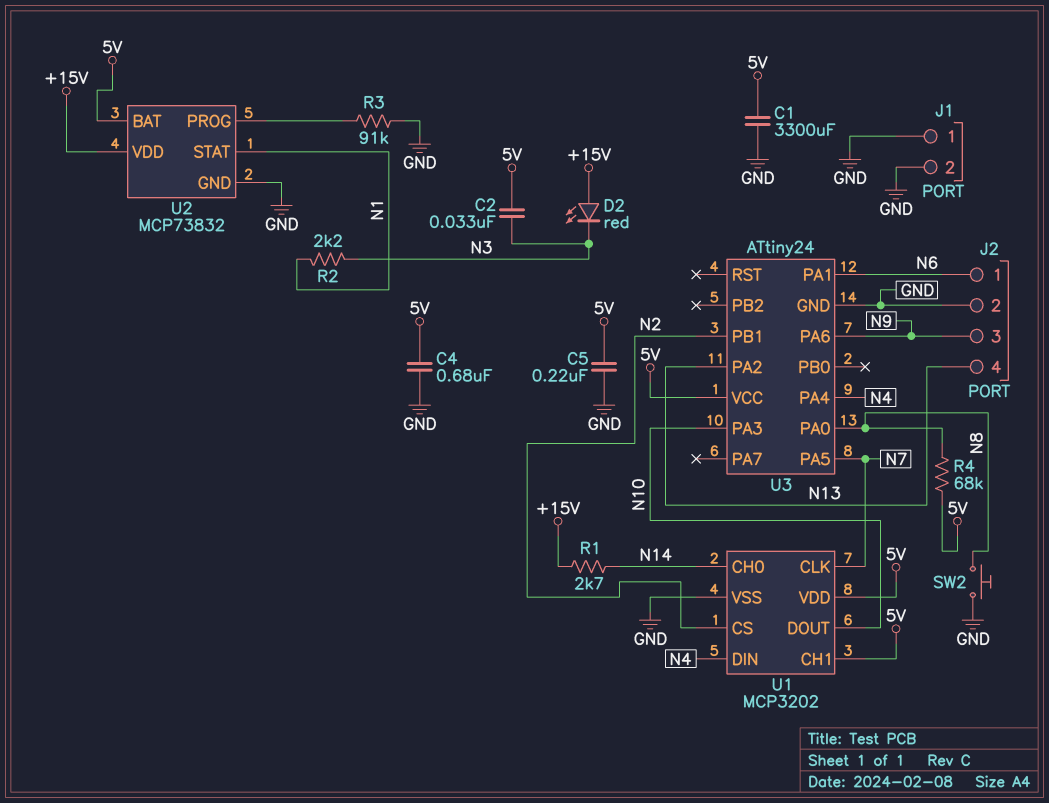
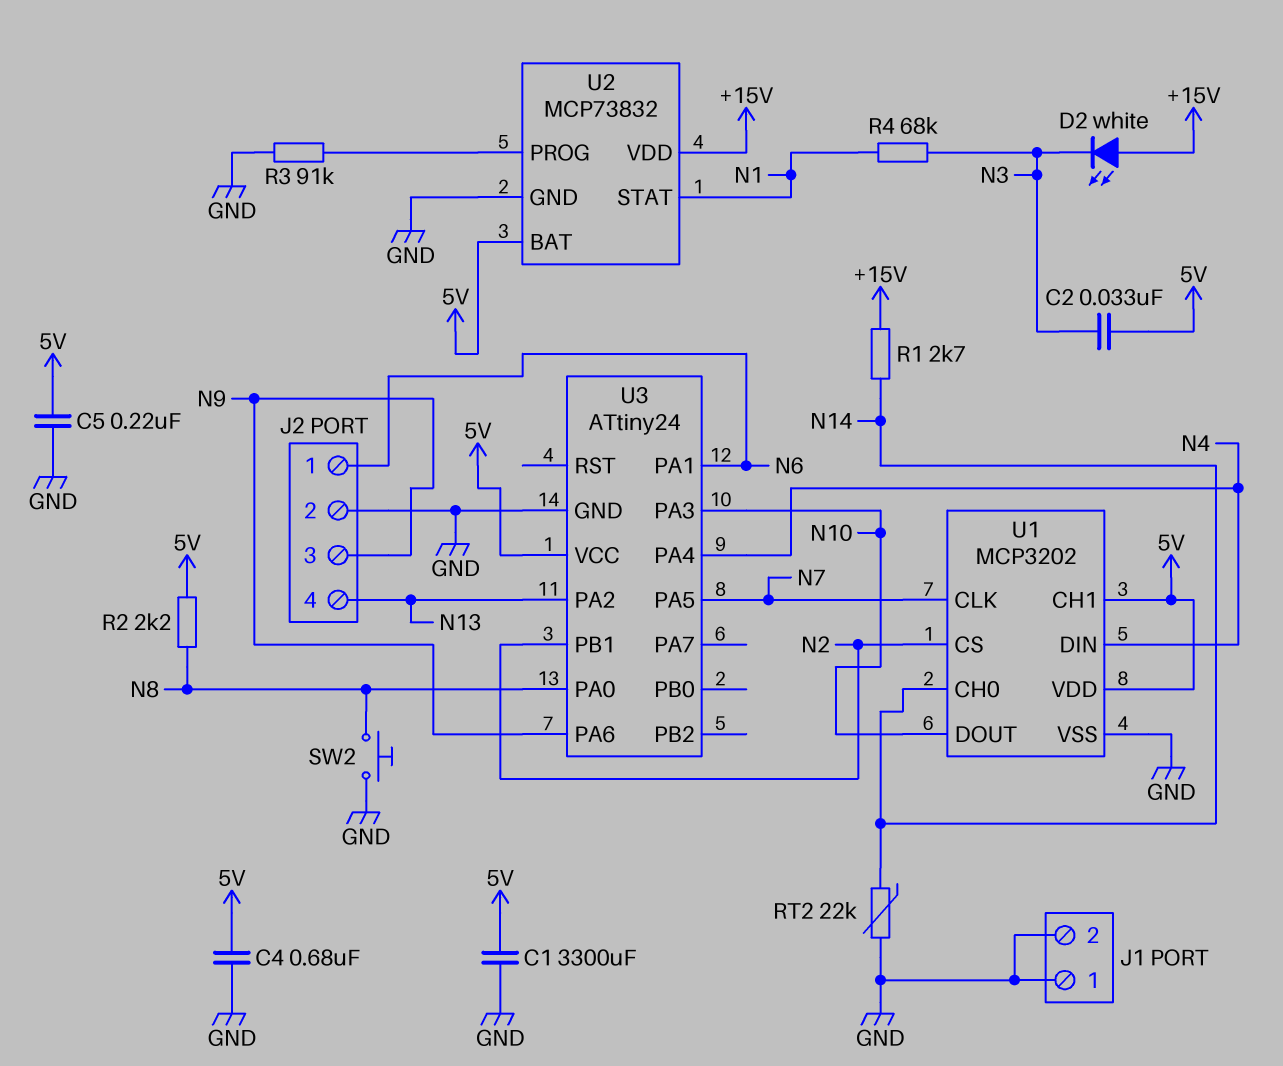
D2: LED red (A +15V, K N3) -> LED white (A +15V, K N3)
R2: 2.2k (N1, N3) -> 2.2k (5V, N8)
R4: 68k (5V, N8) -> 68k (N1, N3)
RT2: none -> 22k (GND, N14)

